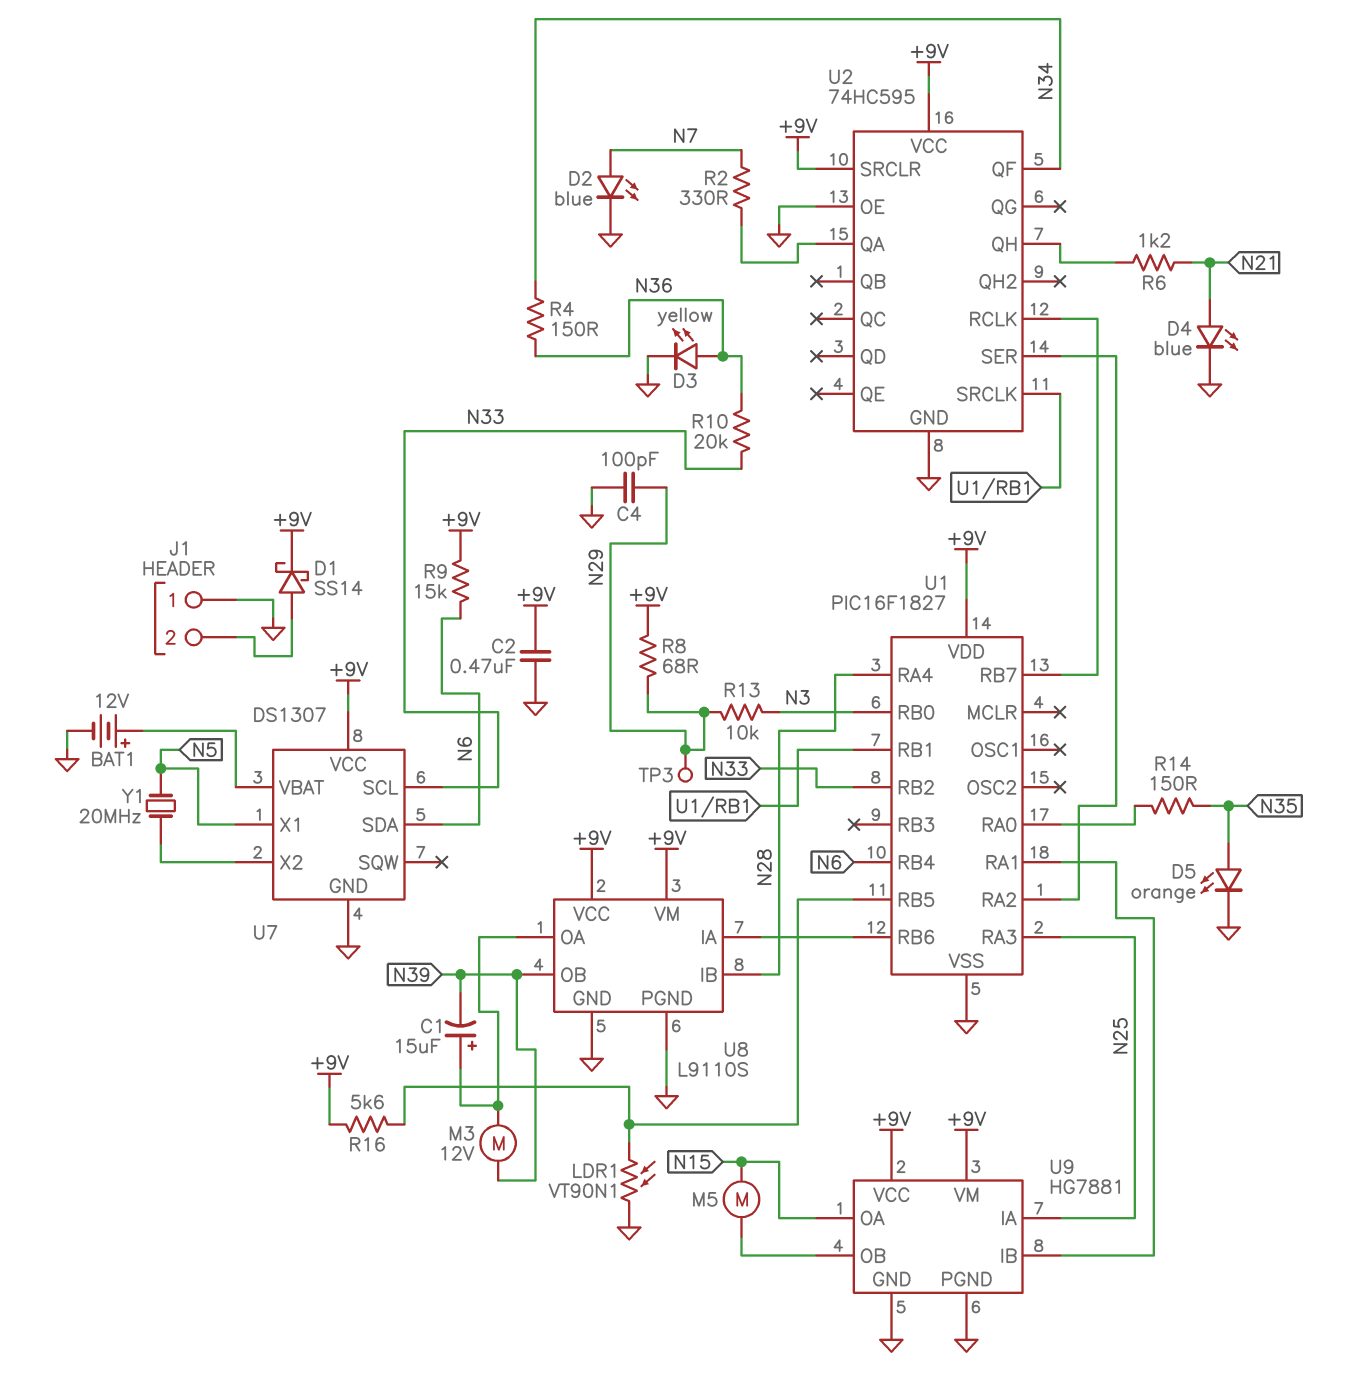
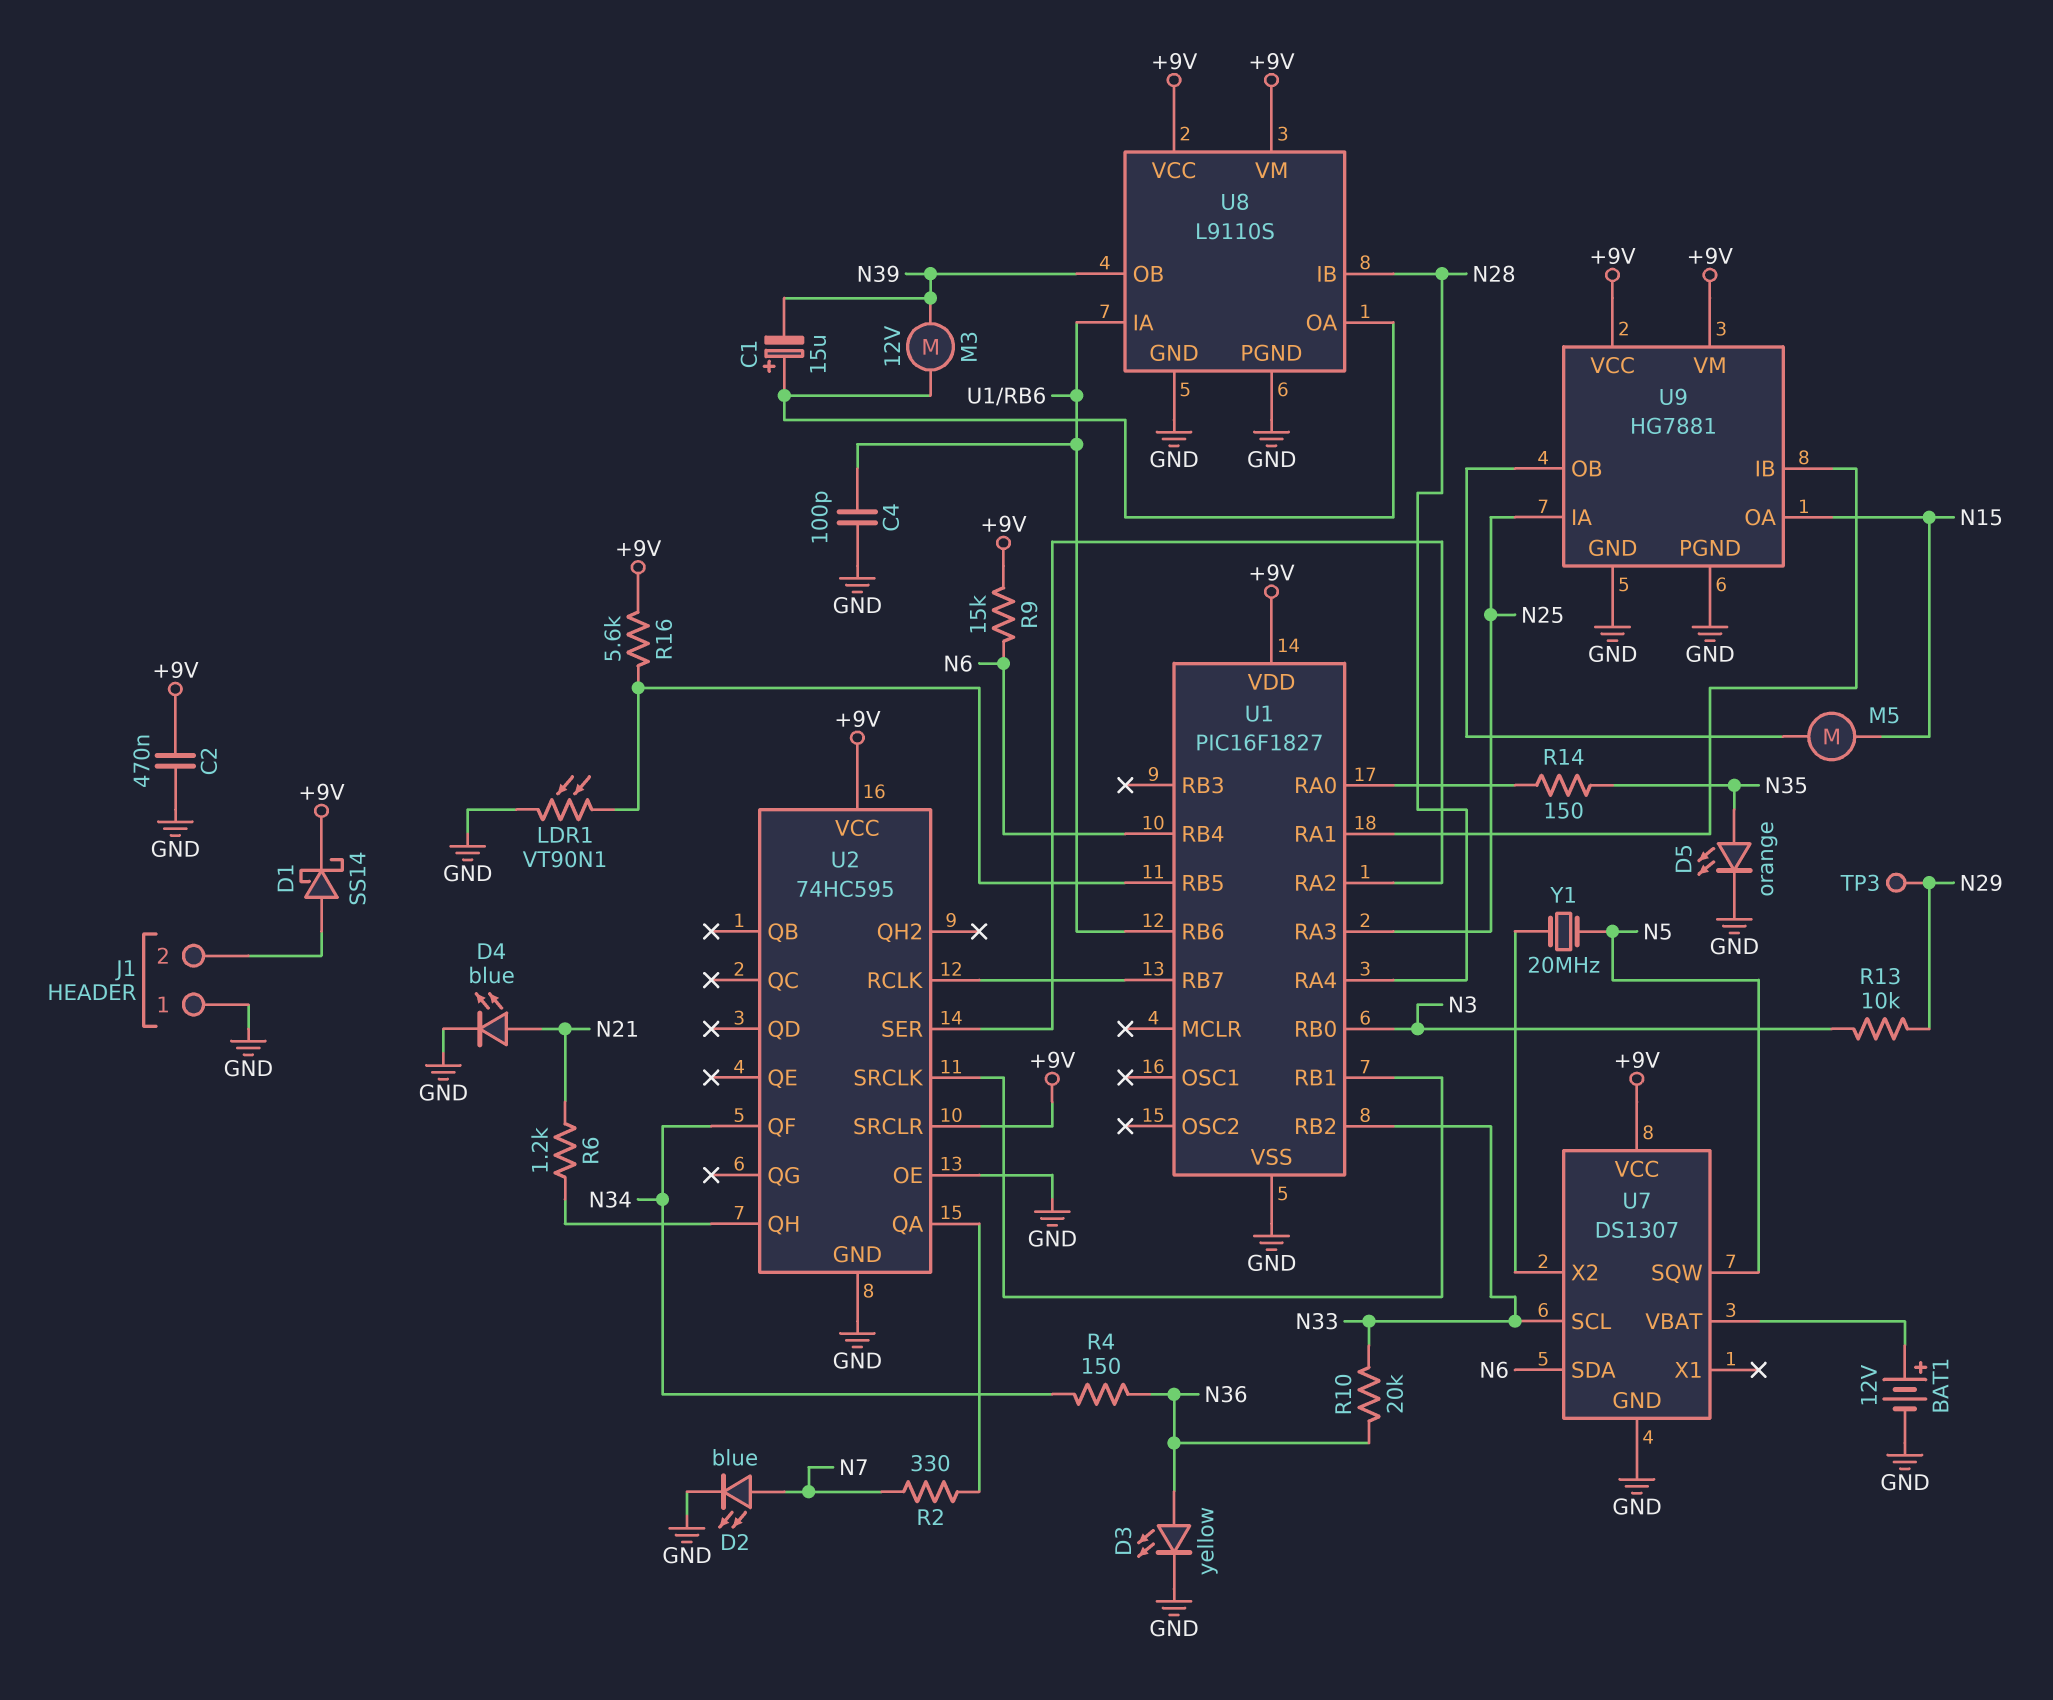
C4: 100pF (GND, N29) -> 100pF (GND, U1/RB6)
R8: 68 (+9V, N29) -> none
U7 pin SQW: none -> N5
U7 pin X1: N5 -> none

